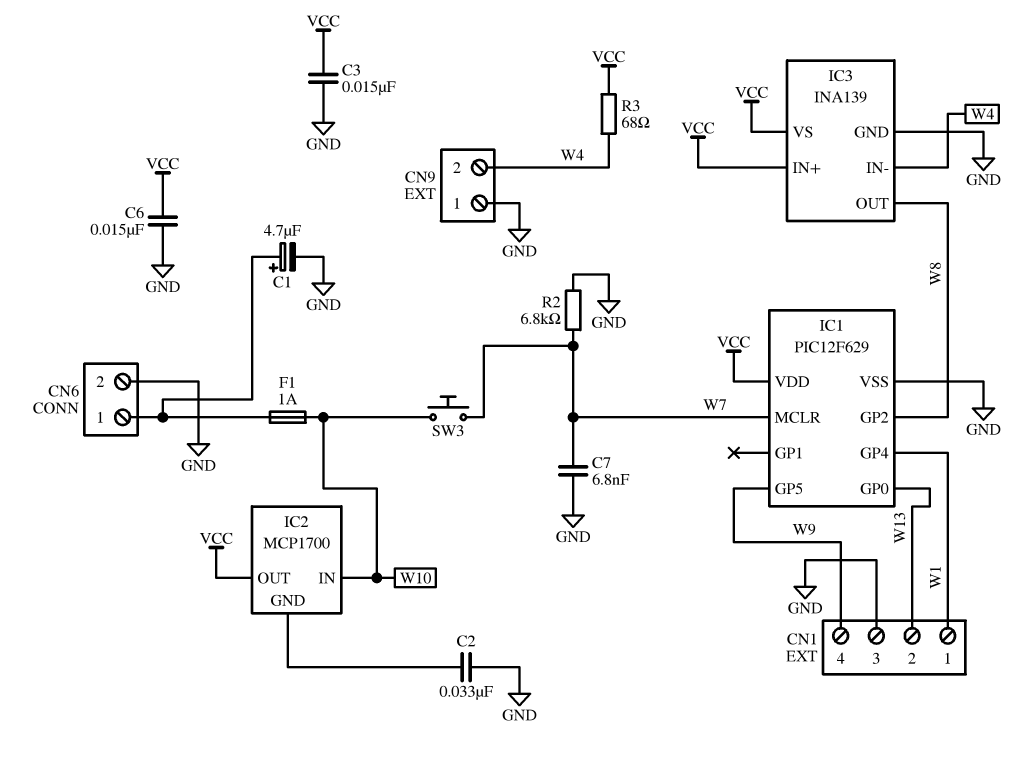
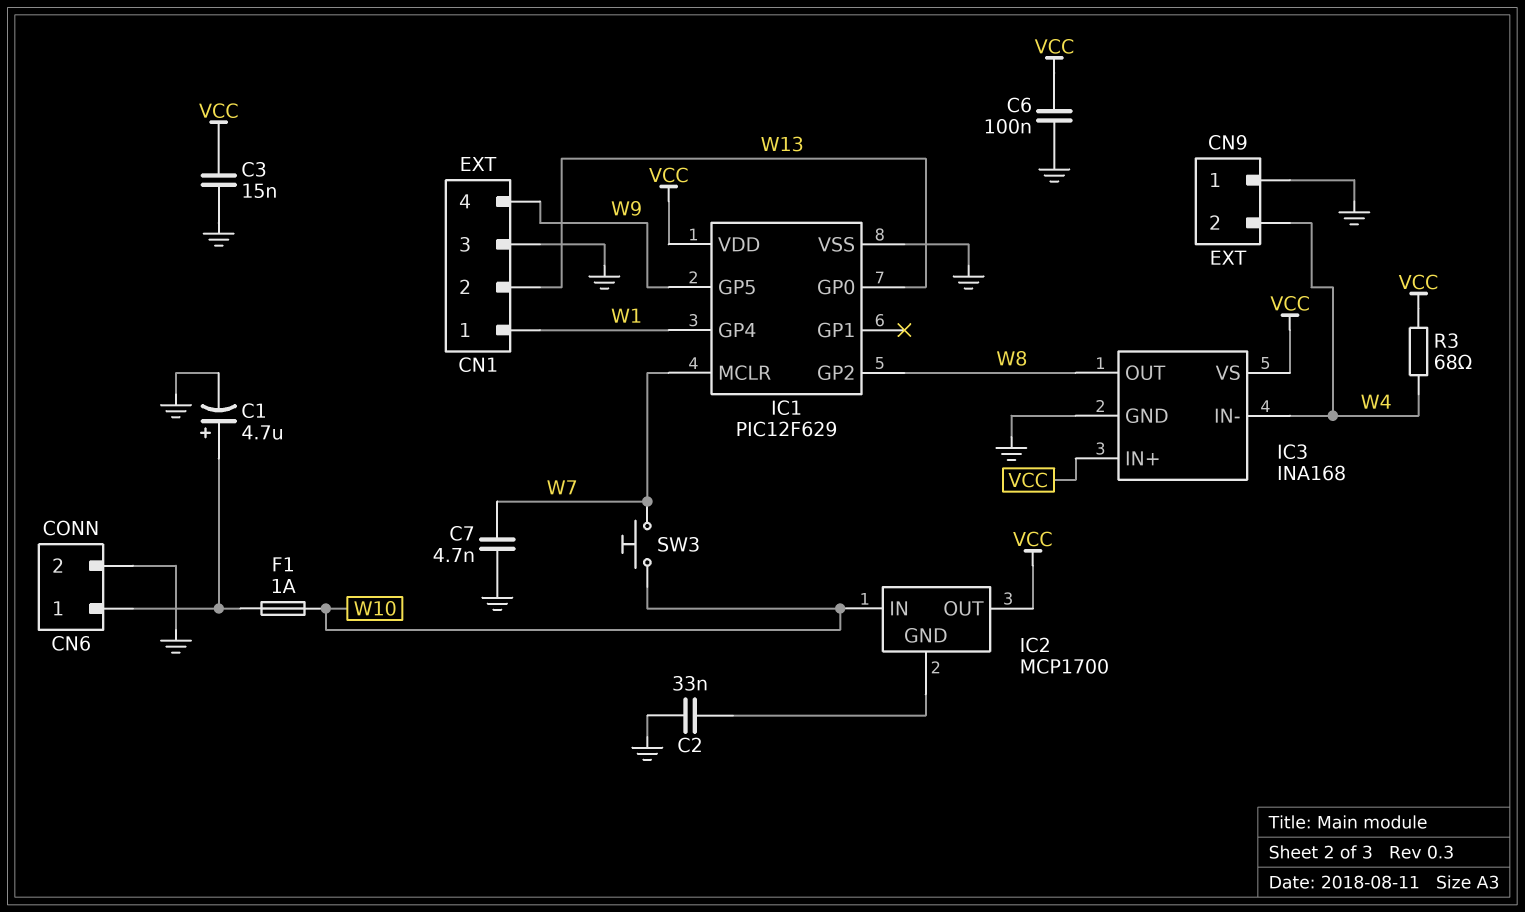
C6: 15nF (GND, VCC) -> 100nF (GND, VCC)
C7: 6.8nF (GND, W7) -> 4.7nF (GND, W7)
IC3: INA139 -> INA168
R2: 6.8k (GND, W7) -> none

